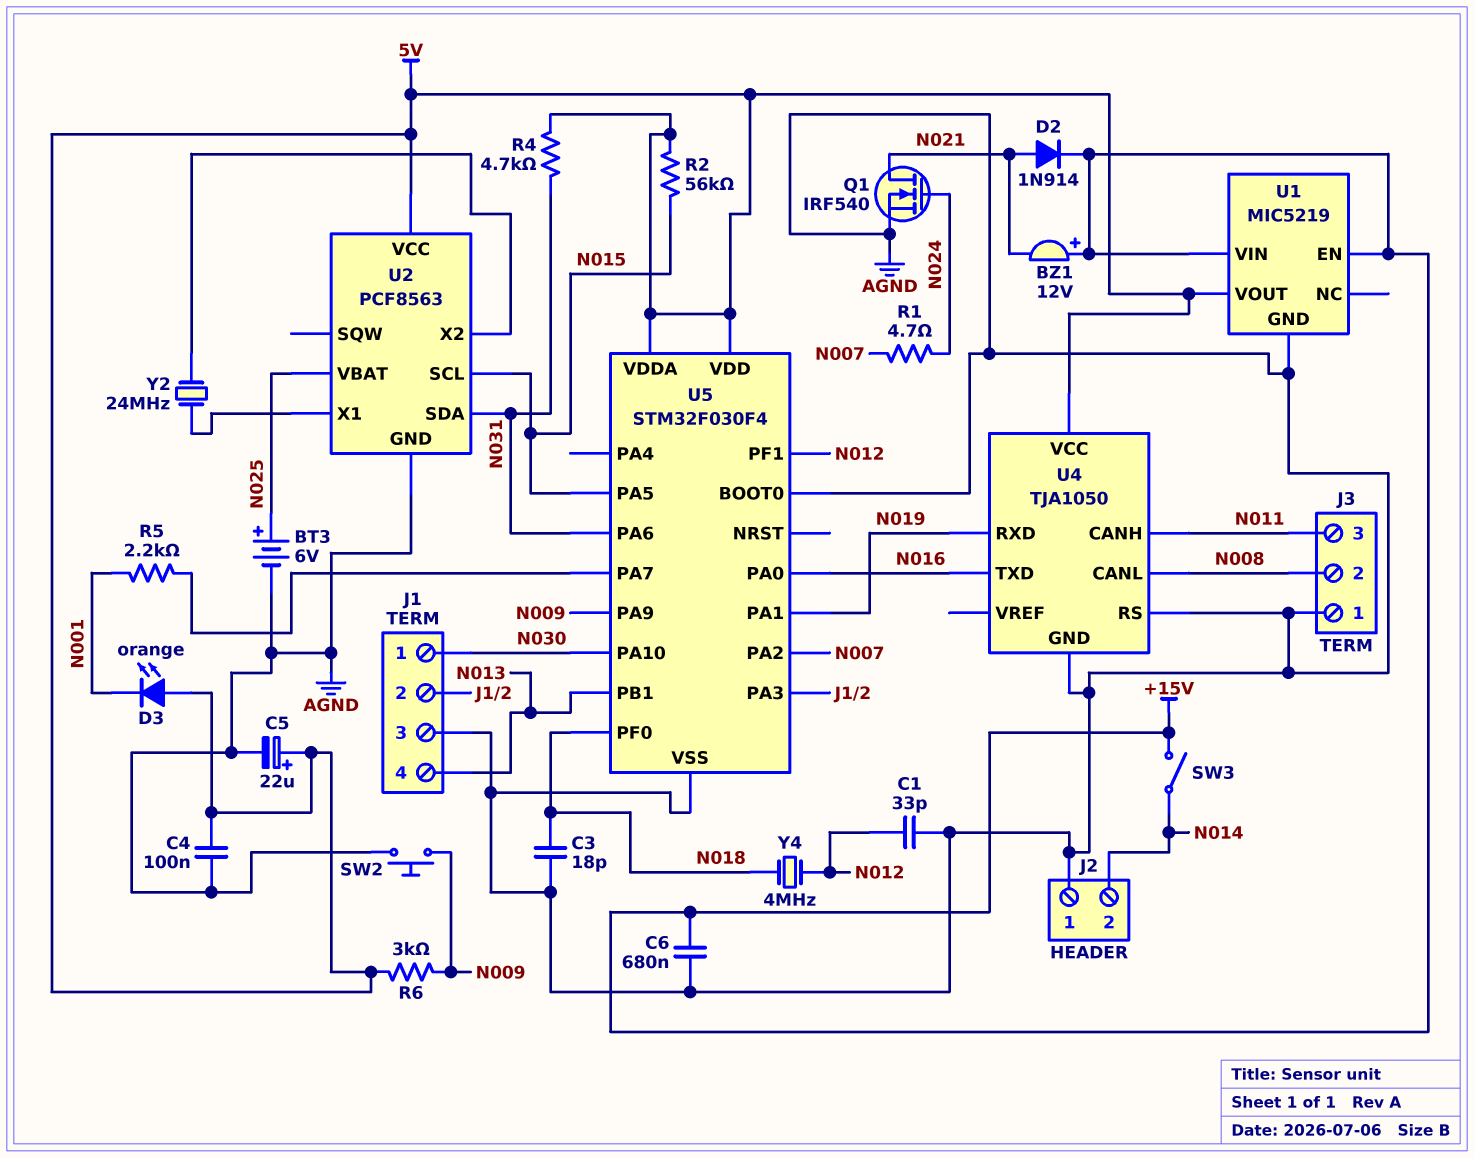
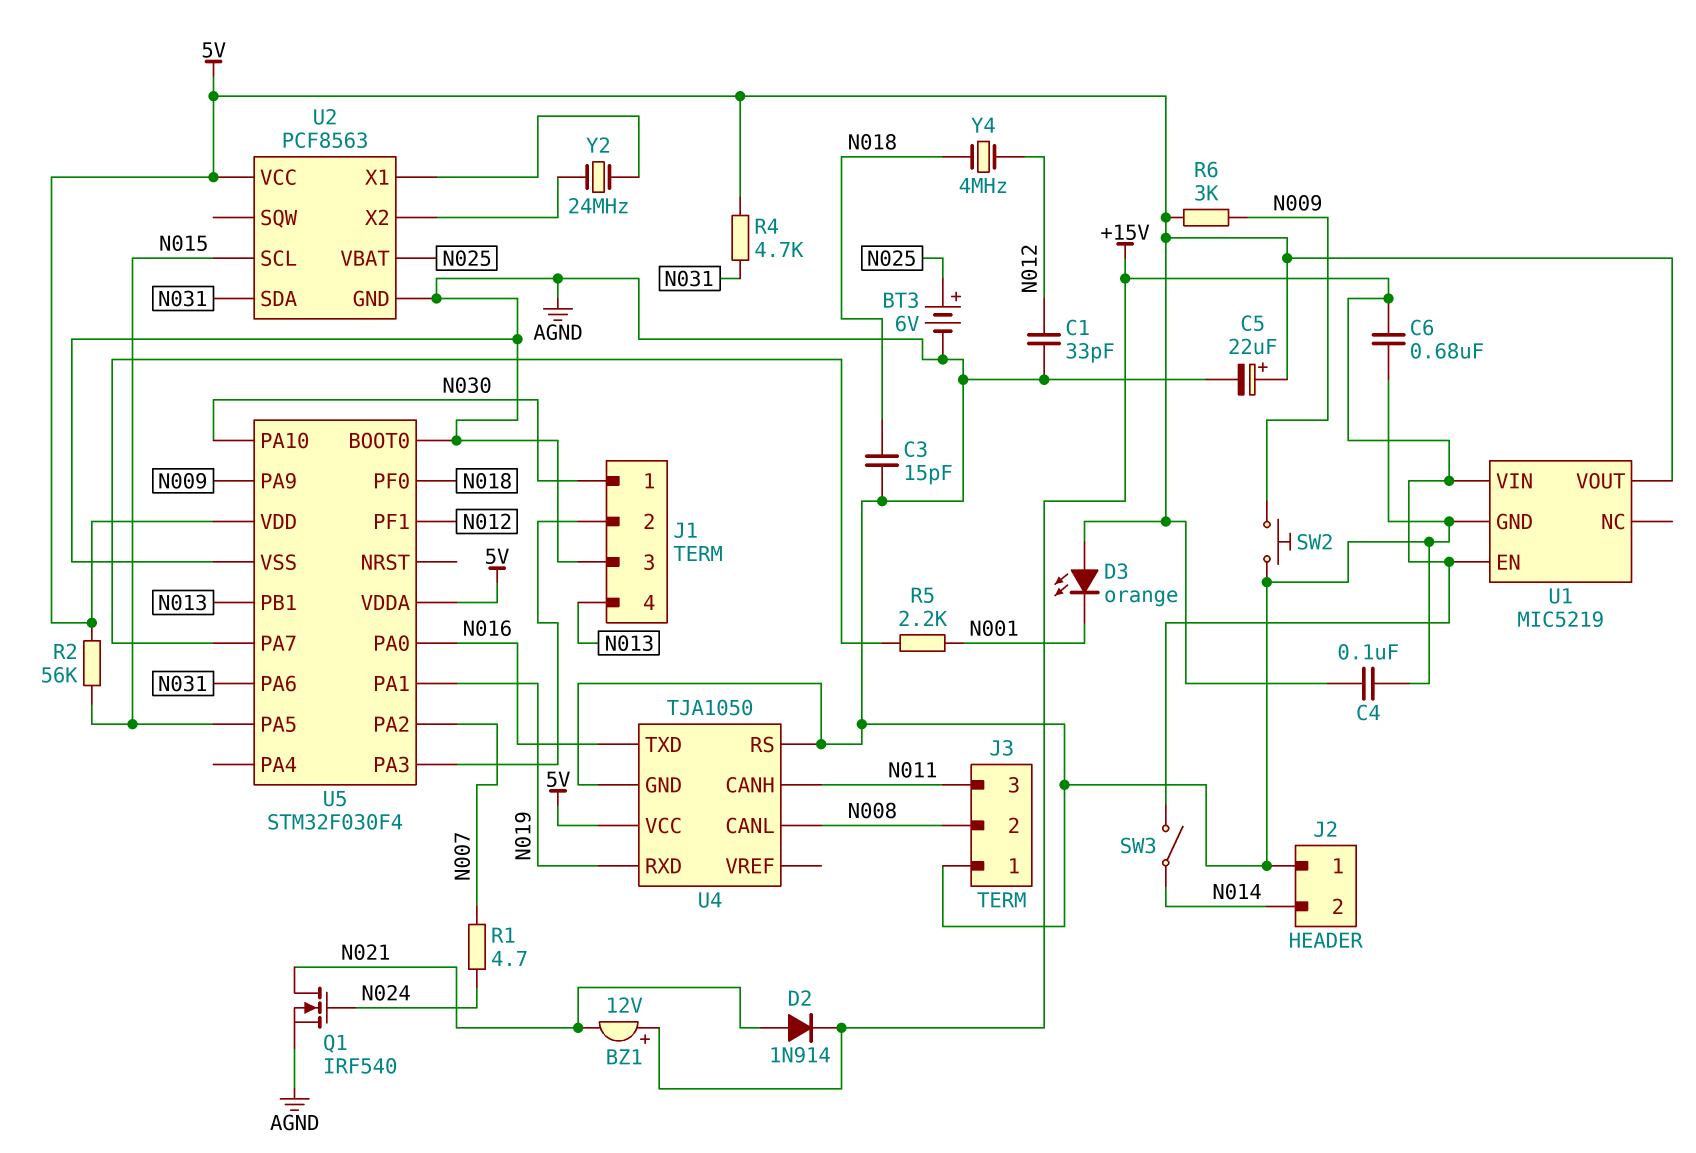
C3: 18pF (AGND, N018) -> 15pF (AGND, N018)

